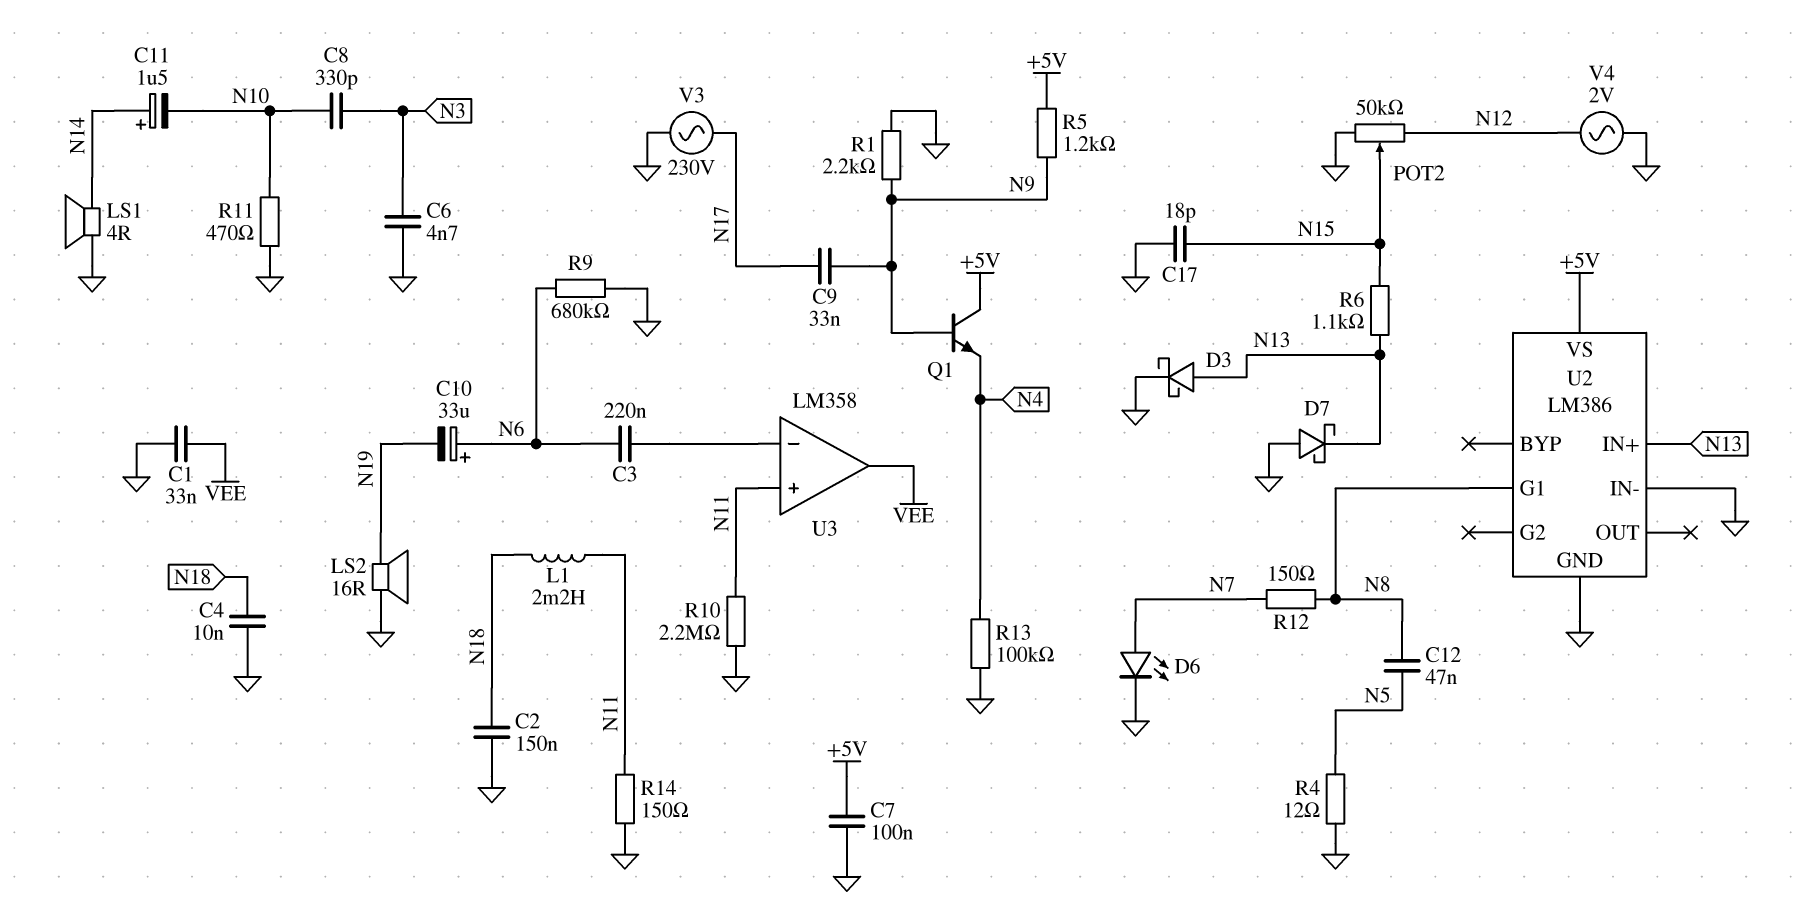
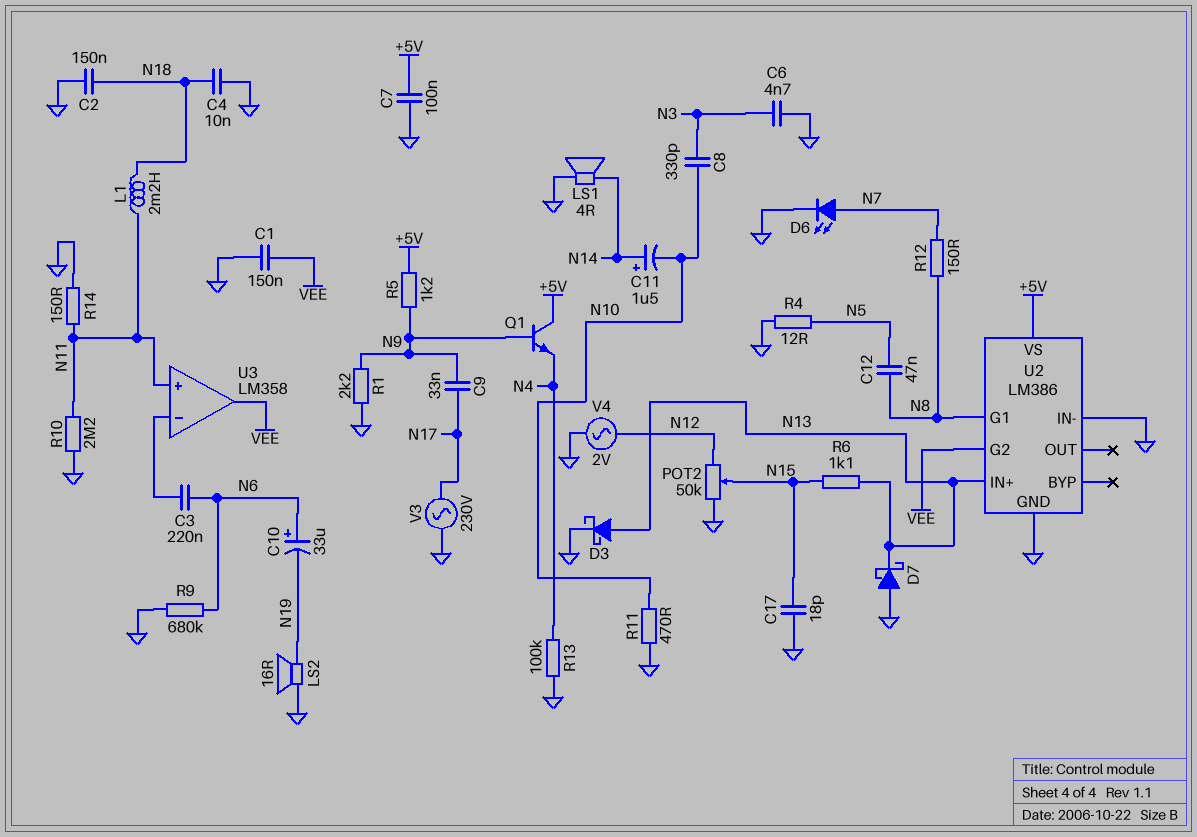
C1: 33nF (GND, VEE) -> 150nF (GND, VEE)
U2 pin G2: none -> VEE

